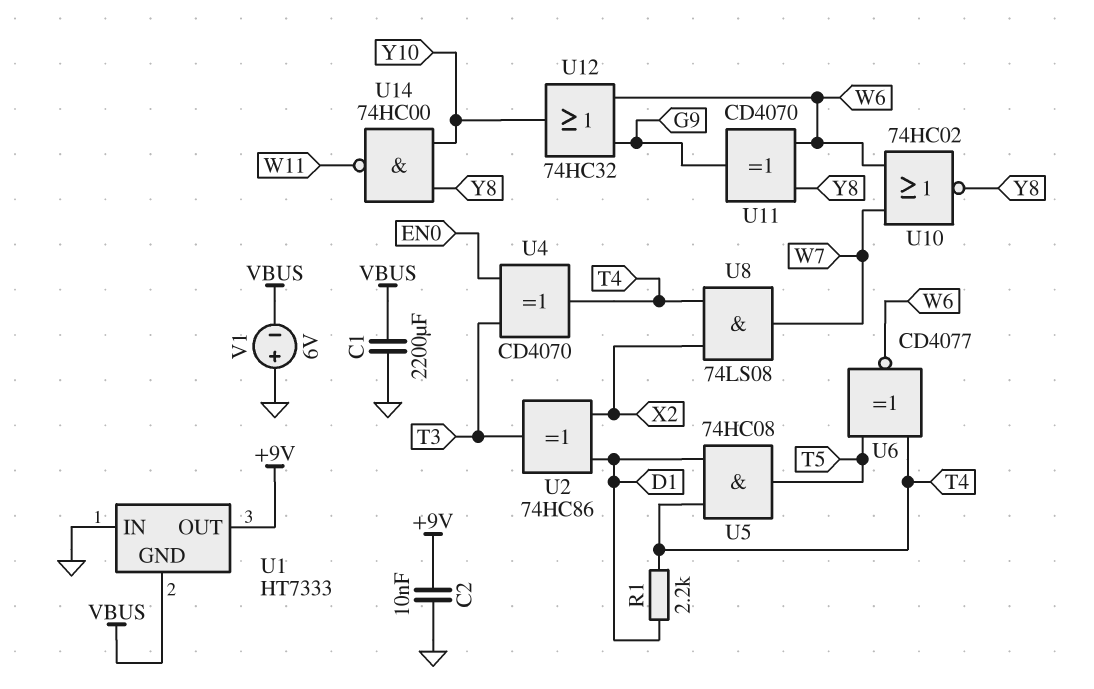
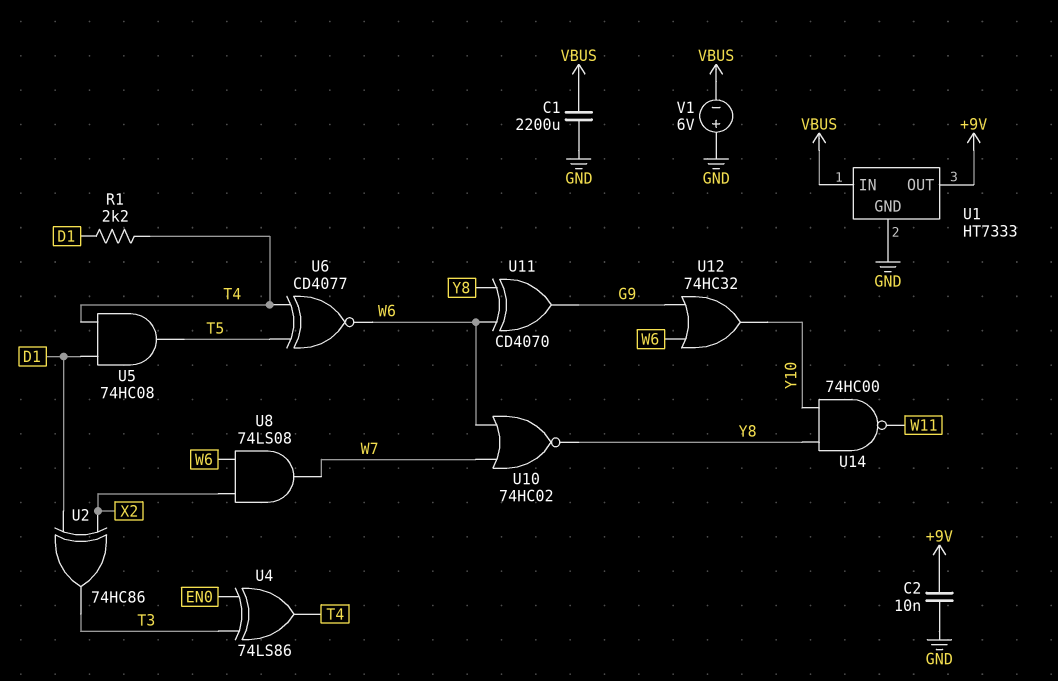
U1 pin GND: VBUS -> GND
U1 pin IN: GND -> VBUS
U4: XOR CD4070 (in EN0, in T3, out T4) -> XOR 74LS86 (in EN0, in T3, out T4)
U8: AND 74LS08 (in T4, in X2, out W7) -> AND 74LS08 (in W6, in X2, out W7)

